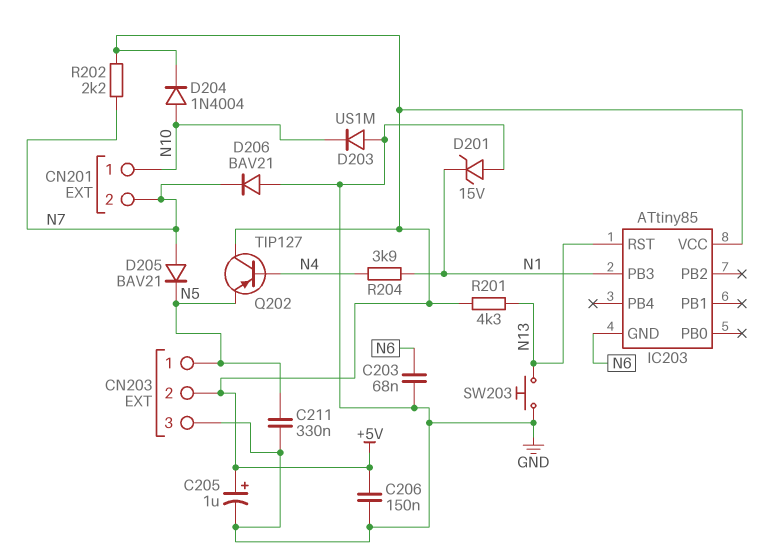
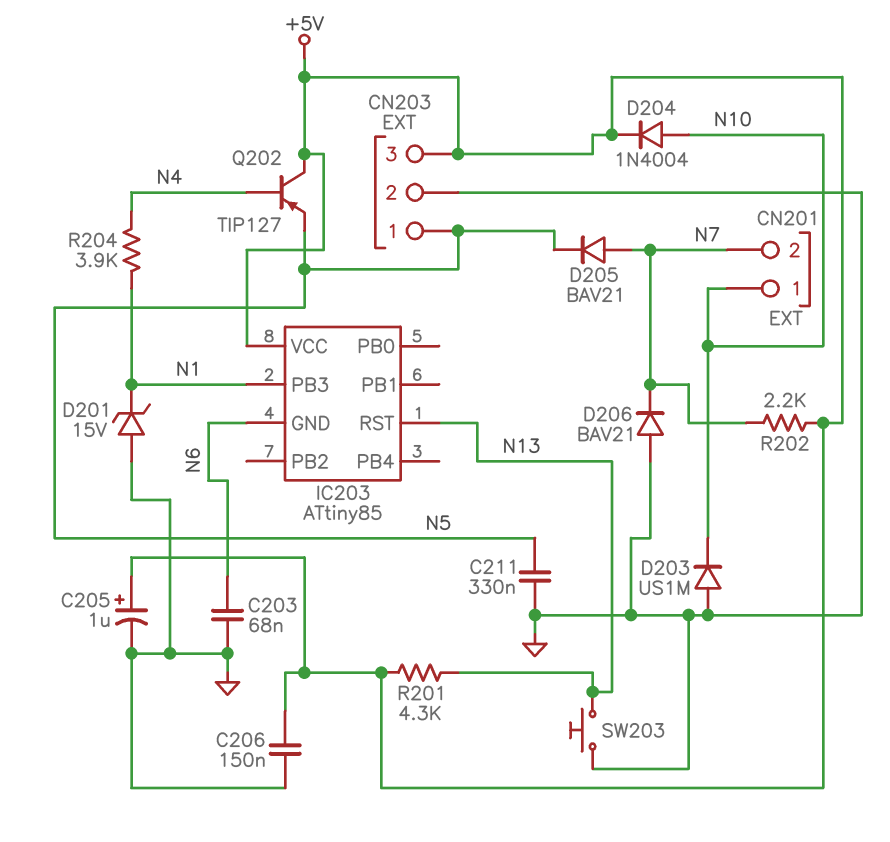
CN203 pin 2: +5V -> GND
CN203 pin 3: GND -> +5V

